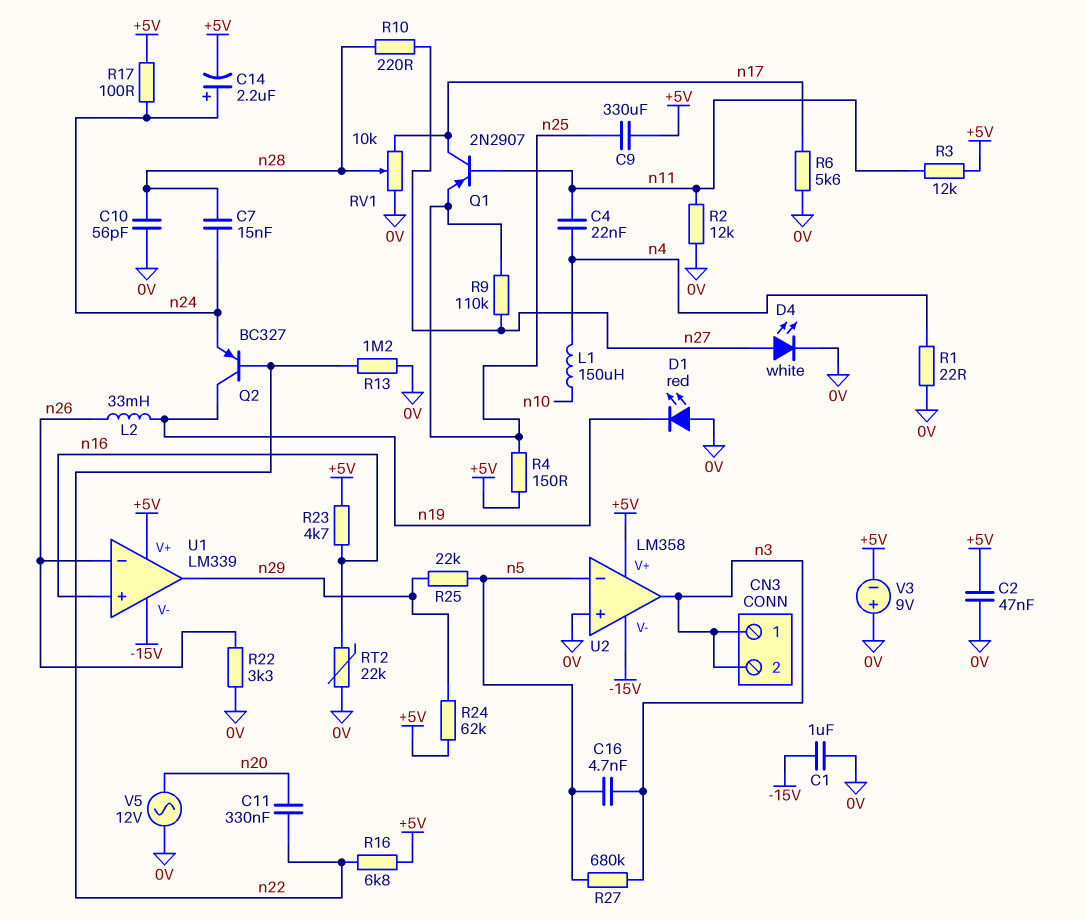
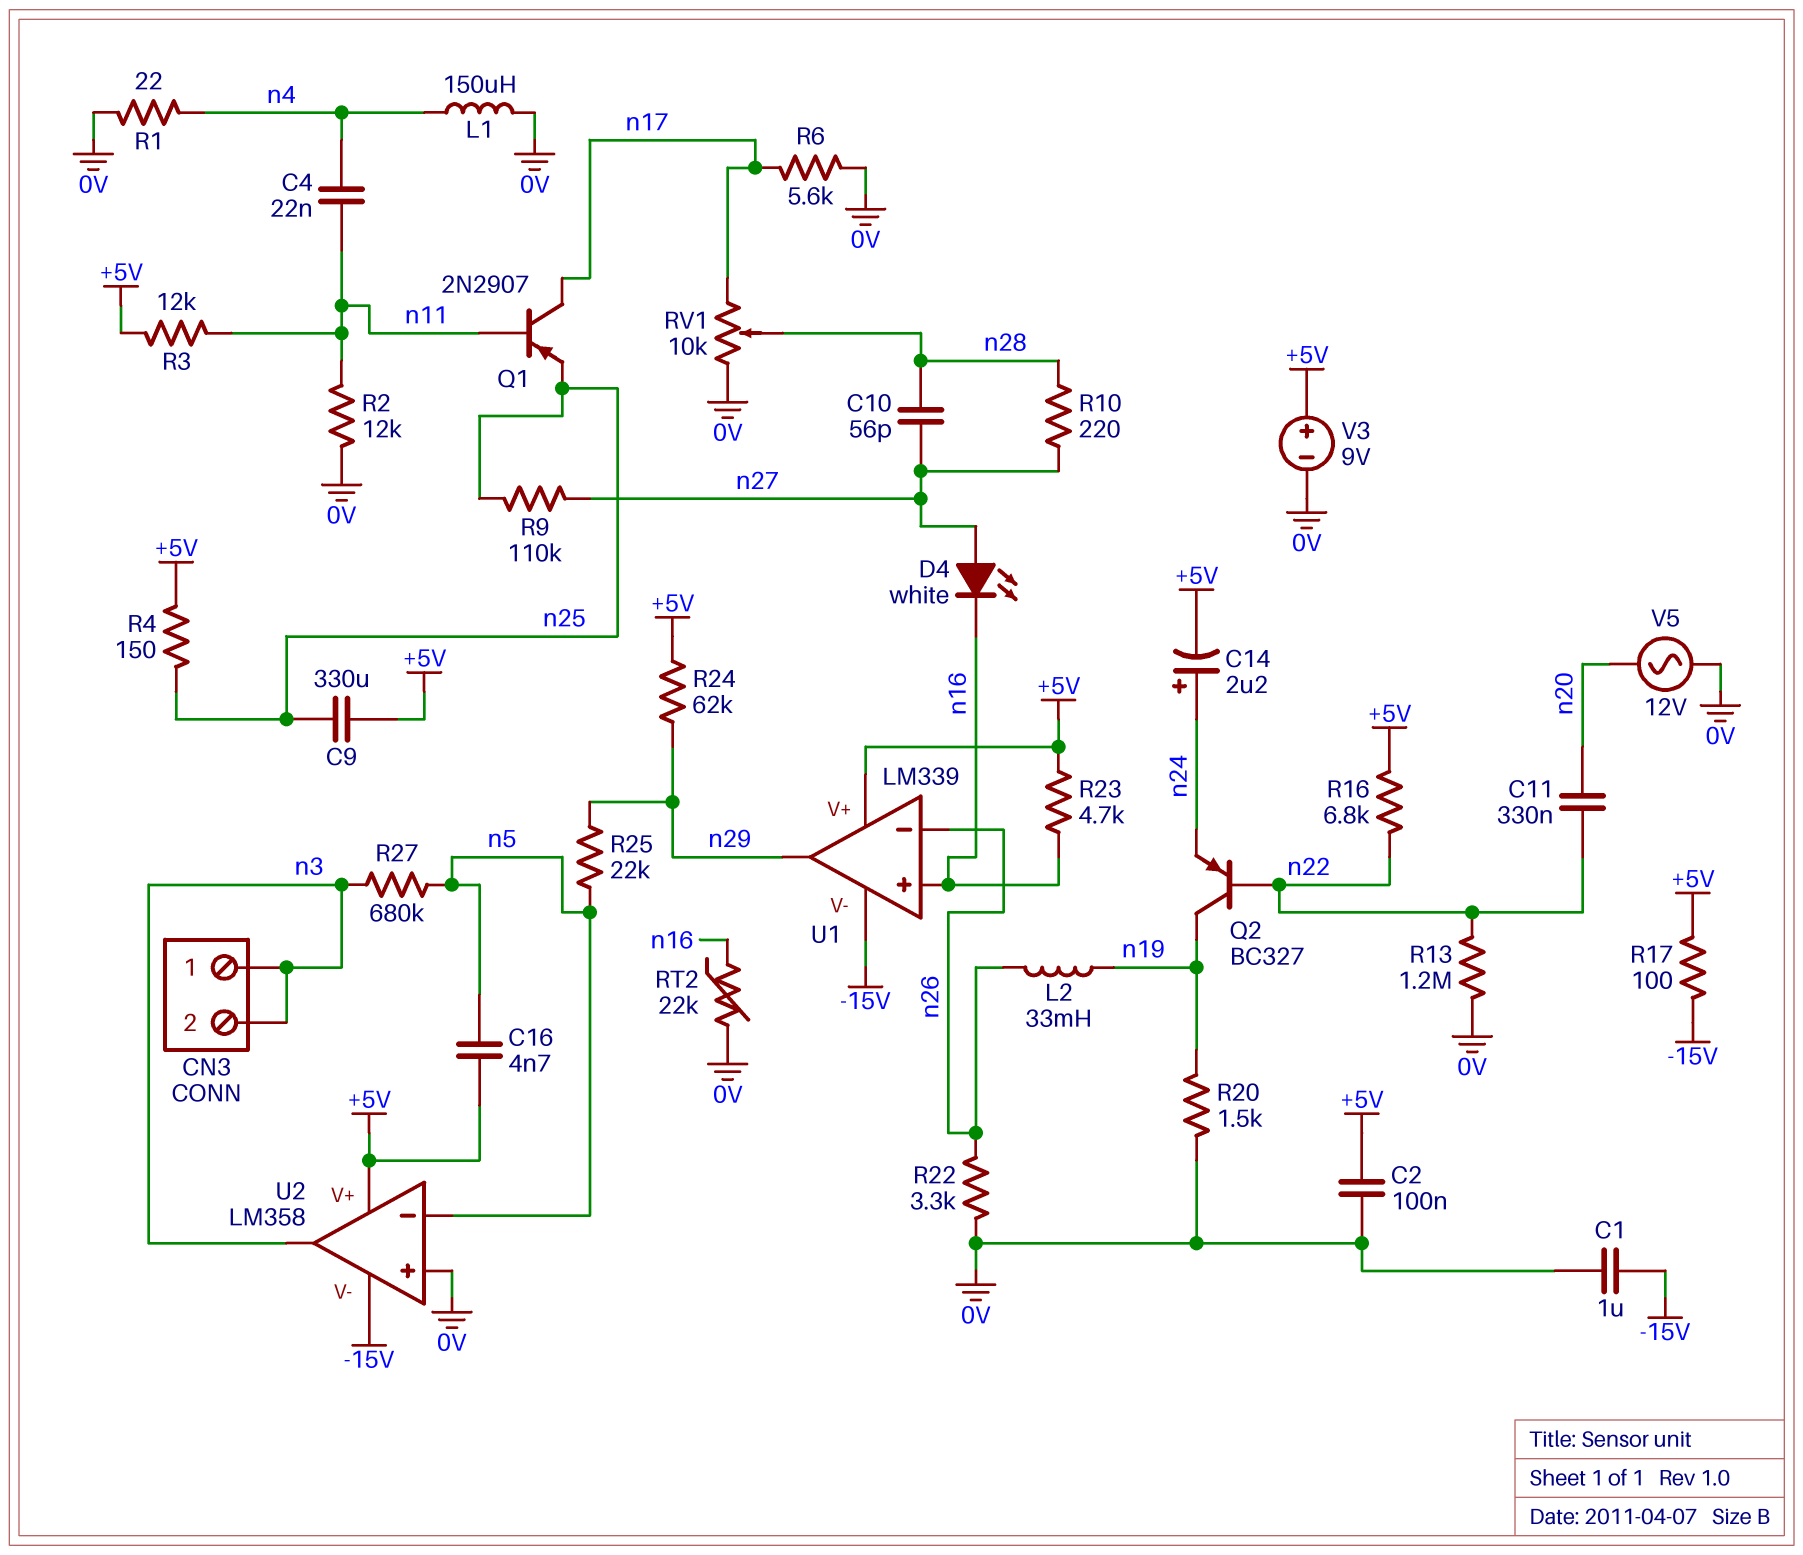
C2: 47nF (+5V, 0V) -> 100nF (+5V, 0V)
C7: 15nF (n24, n28) -> none
C10: 56pF (0V, n28) -> 56pF (n27, n28)
C16: 4.7nF (n3, n5) -> 4.7nF (+5V, n5)
D1: LED red (A 0V, K n19) -> none
D4: LED white (A n27, K 0V) -> LED white (A n27, K n16)
L1: 150uH (n4, n10) -> 150uH (0V, n4)
R17: 100 (+5V, n24) -> 100 (+5V, -15V)
R20: none -> 1.5k (0V, n19)
V3: 9V (plus 0V, minus +5V) -> 9V (plus +5V, minus 0V)

